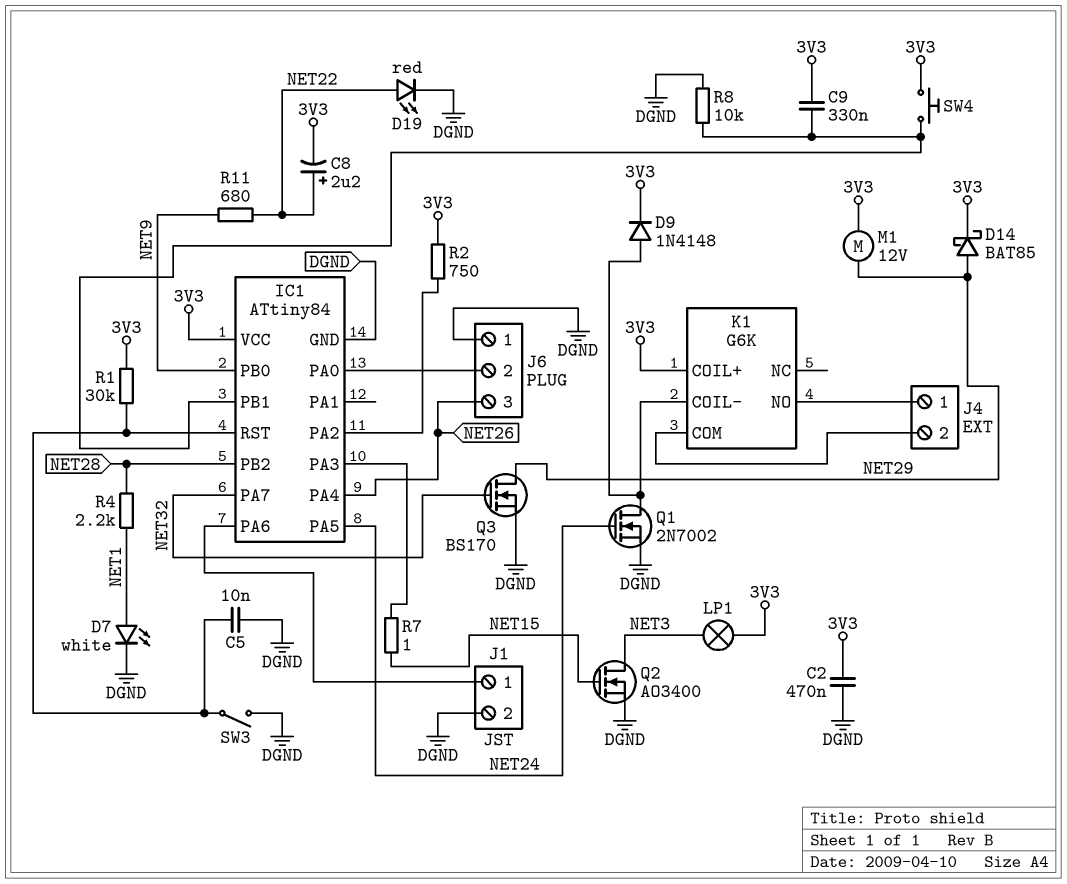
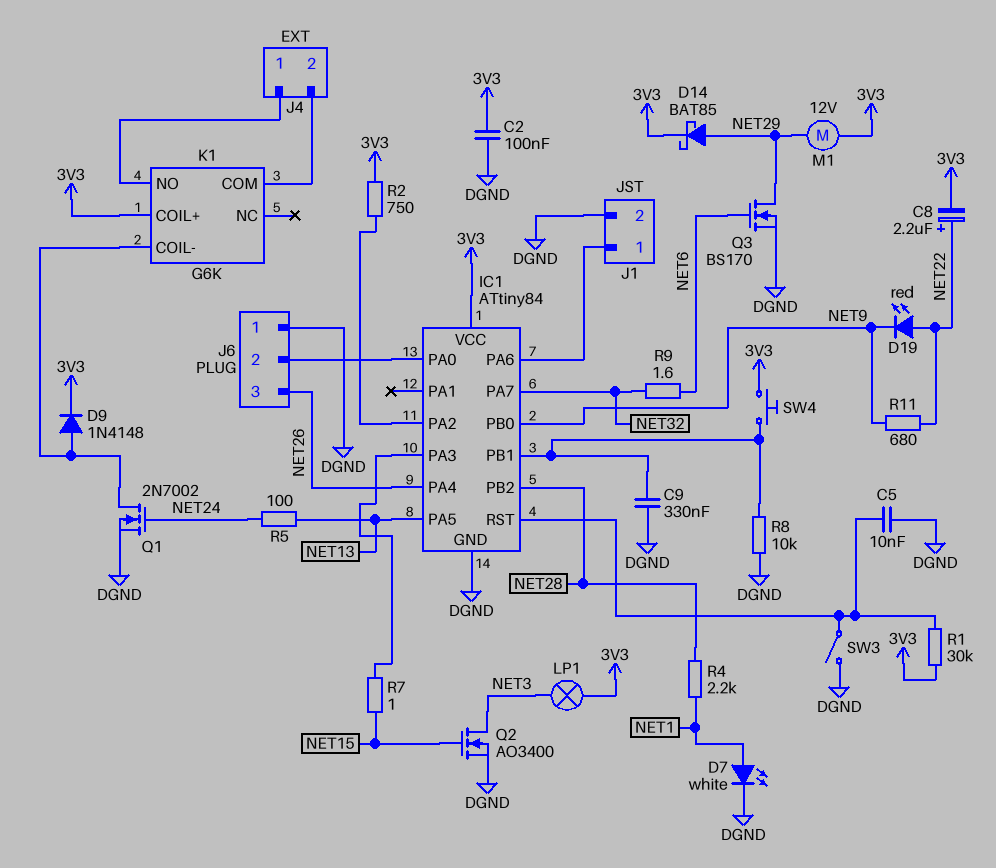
C2: 470nF (3V3, DGND) -> 100nF (3V3, DGND)
C9: 330nF (3V3, IC1/PB1) -> 330nF (DGND, IC1/PB1)
D19: LED red (A NET22, K DGND) -> LED red (A NET22, K NET9)
IC1 pin PA5: NET24 -> NET13
Q3: NMOS BS170 (G NET32, D NET29, S DGND) -> NMOS BS170 (G NET6, D NET29, S DGND)
R5: none -> 100 (NET13, NET24)
R9: none -> 1.6 (NET6, NET32)

